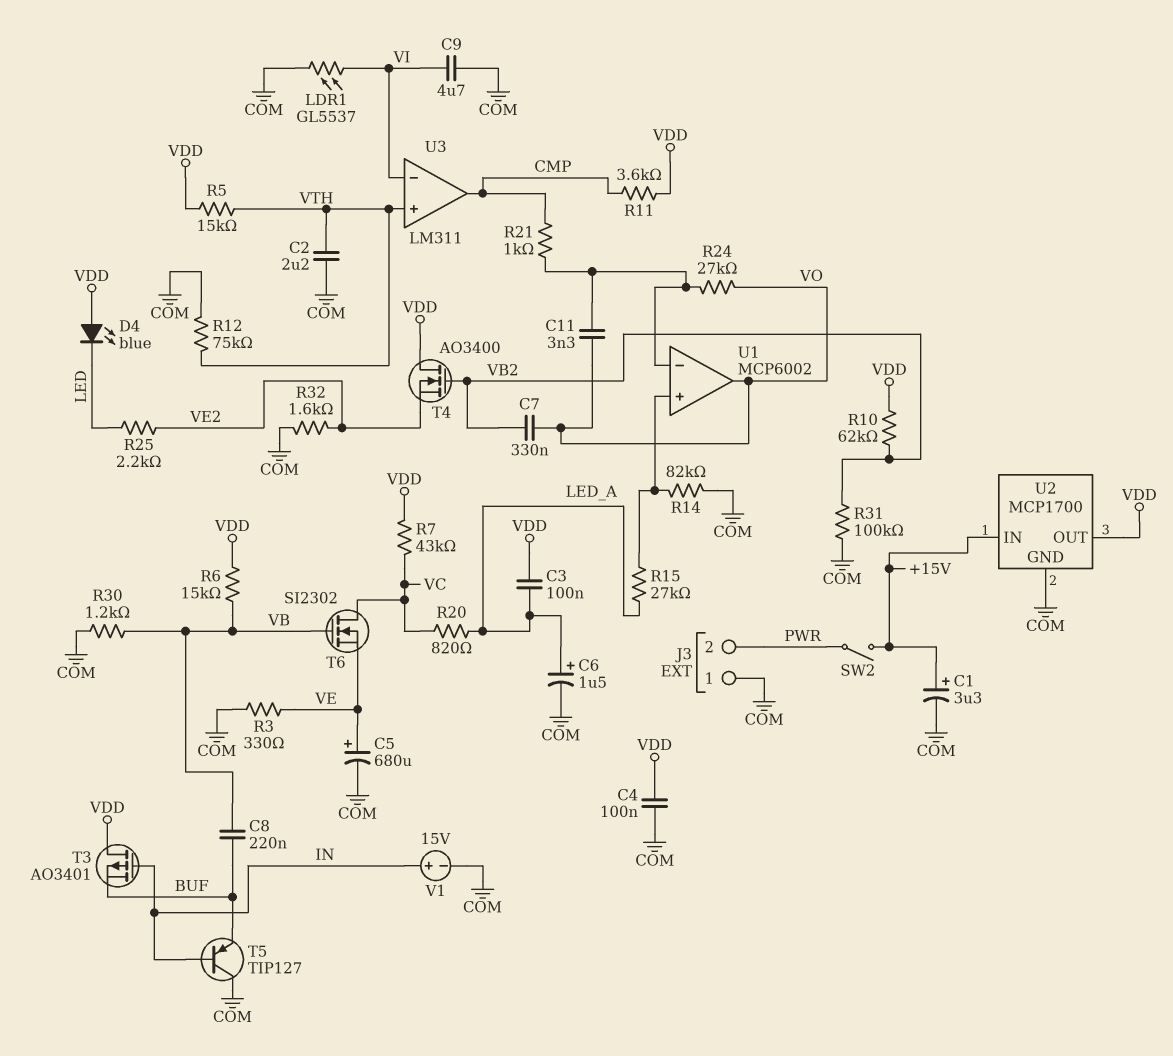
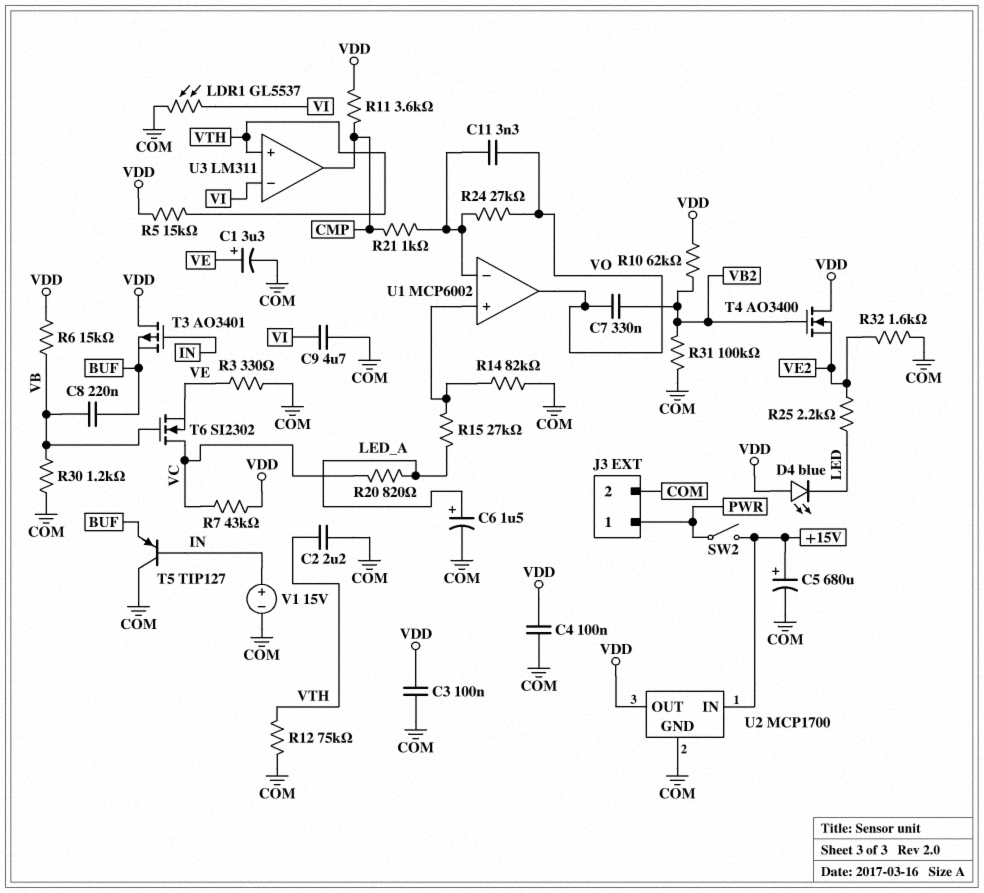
C1: 3.3uF (plus +15V, minus COM) -> 3.3uF (plus VE, minus COM)
C3: 100nF (LED_A, VDD) -> 100nF (COM, VDD)
C5: 680uF (plus VE, minus COM) -> 680uF (plus +15V, minus COM)
J3 pin 1: COM -> PWR
J3 pin 2: PWR -> COM

